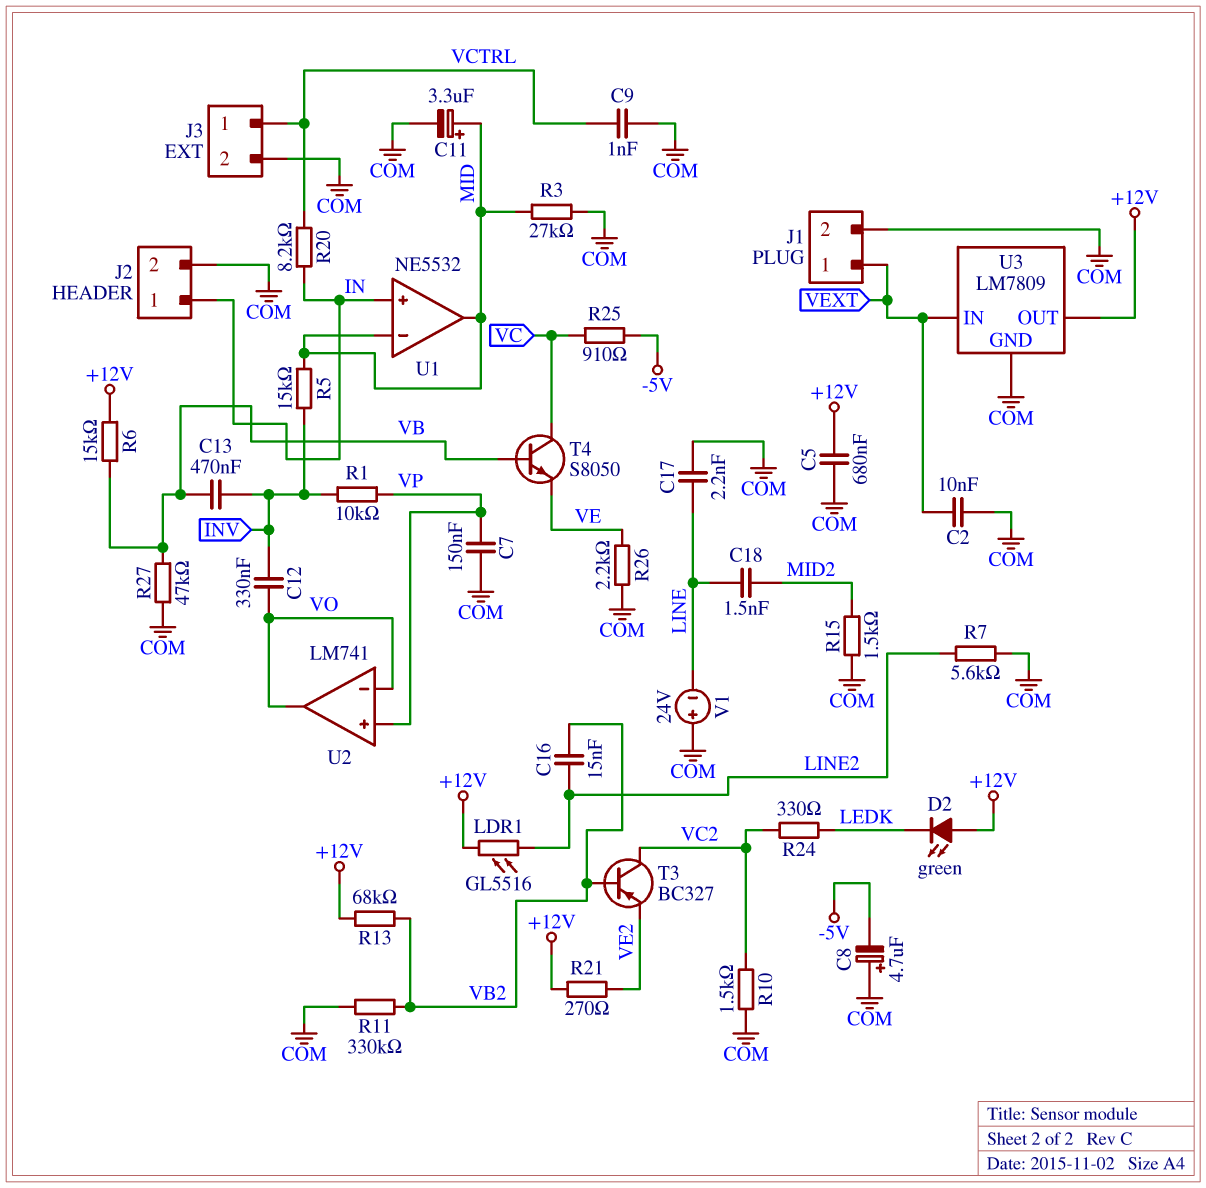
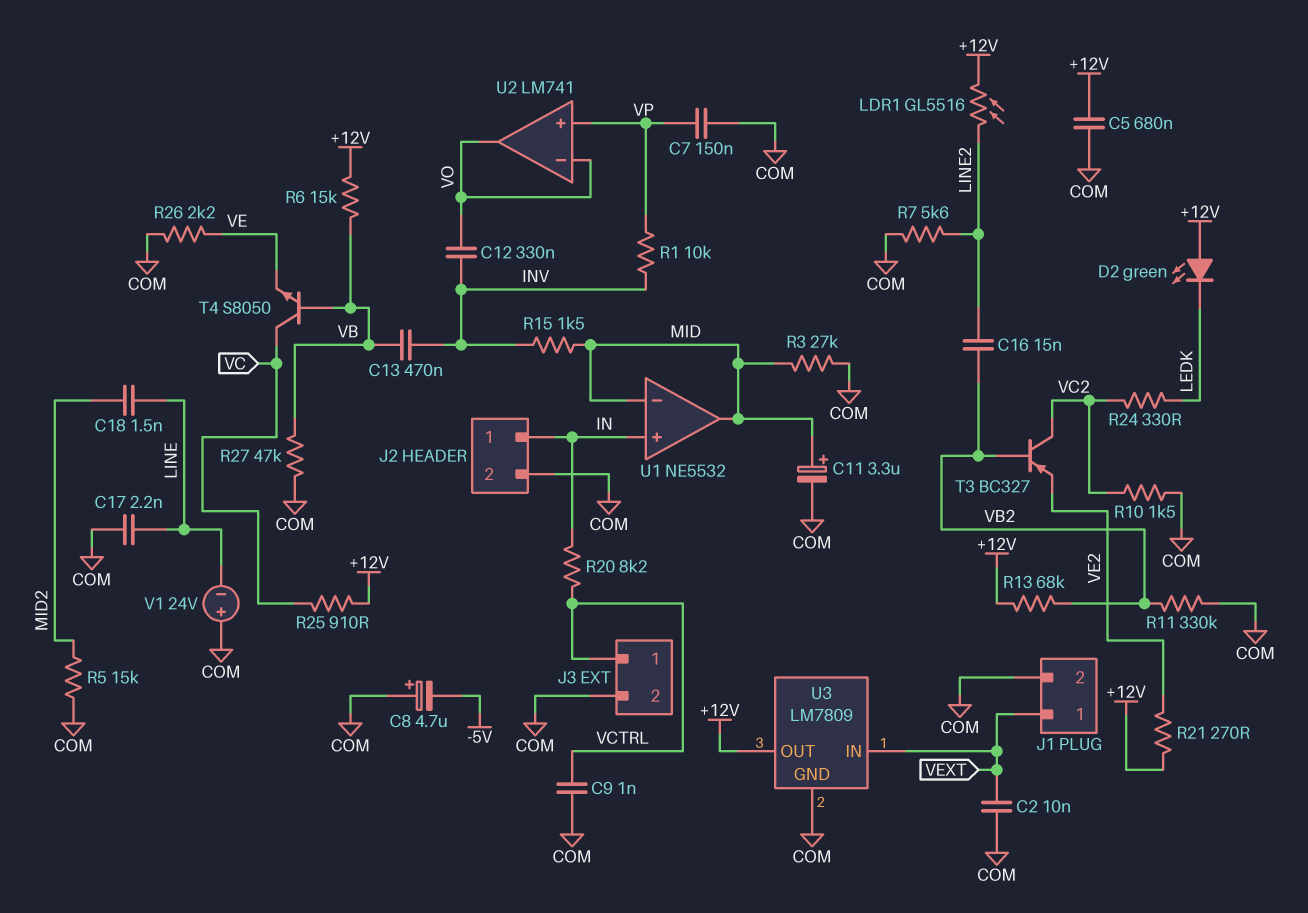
R5: 15k (INV, MID) -> 15k (COM, MID2)
R15: 1.5k (COM, MID2) -> 1.5k (INV, MID)
R25: 910 (-5V, VC) -> 910 (+12V, VC)

